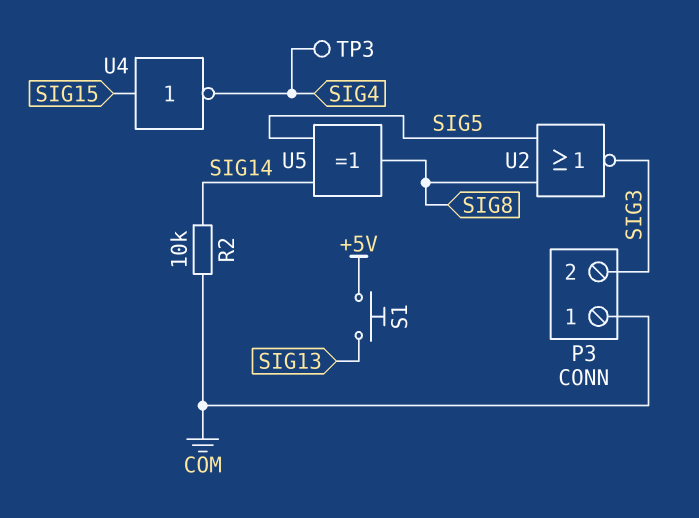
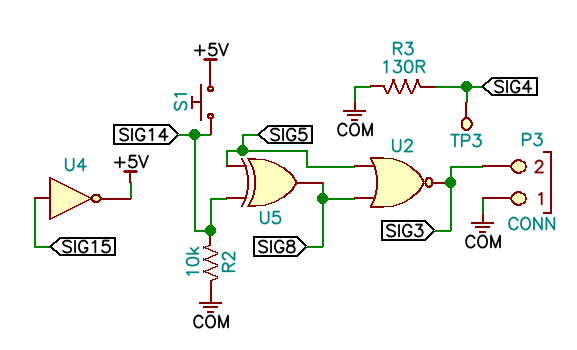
R3: none -> 130 (COM, SIG4)
S1: button (+5V, SIG13) -> button (+5V, SIG14)
U4: NOT (in SIG15, out SIG4) -> NOT (in SIG15, out +5V)

